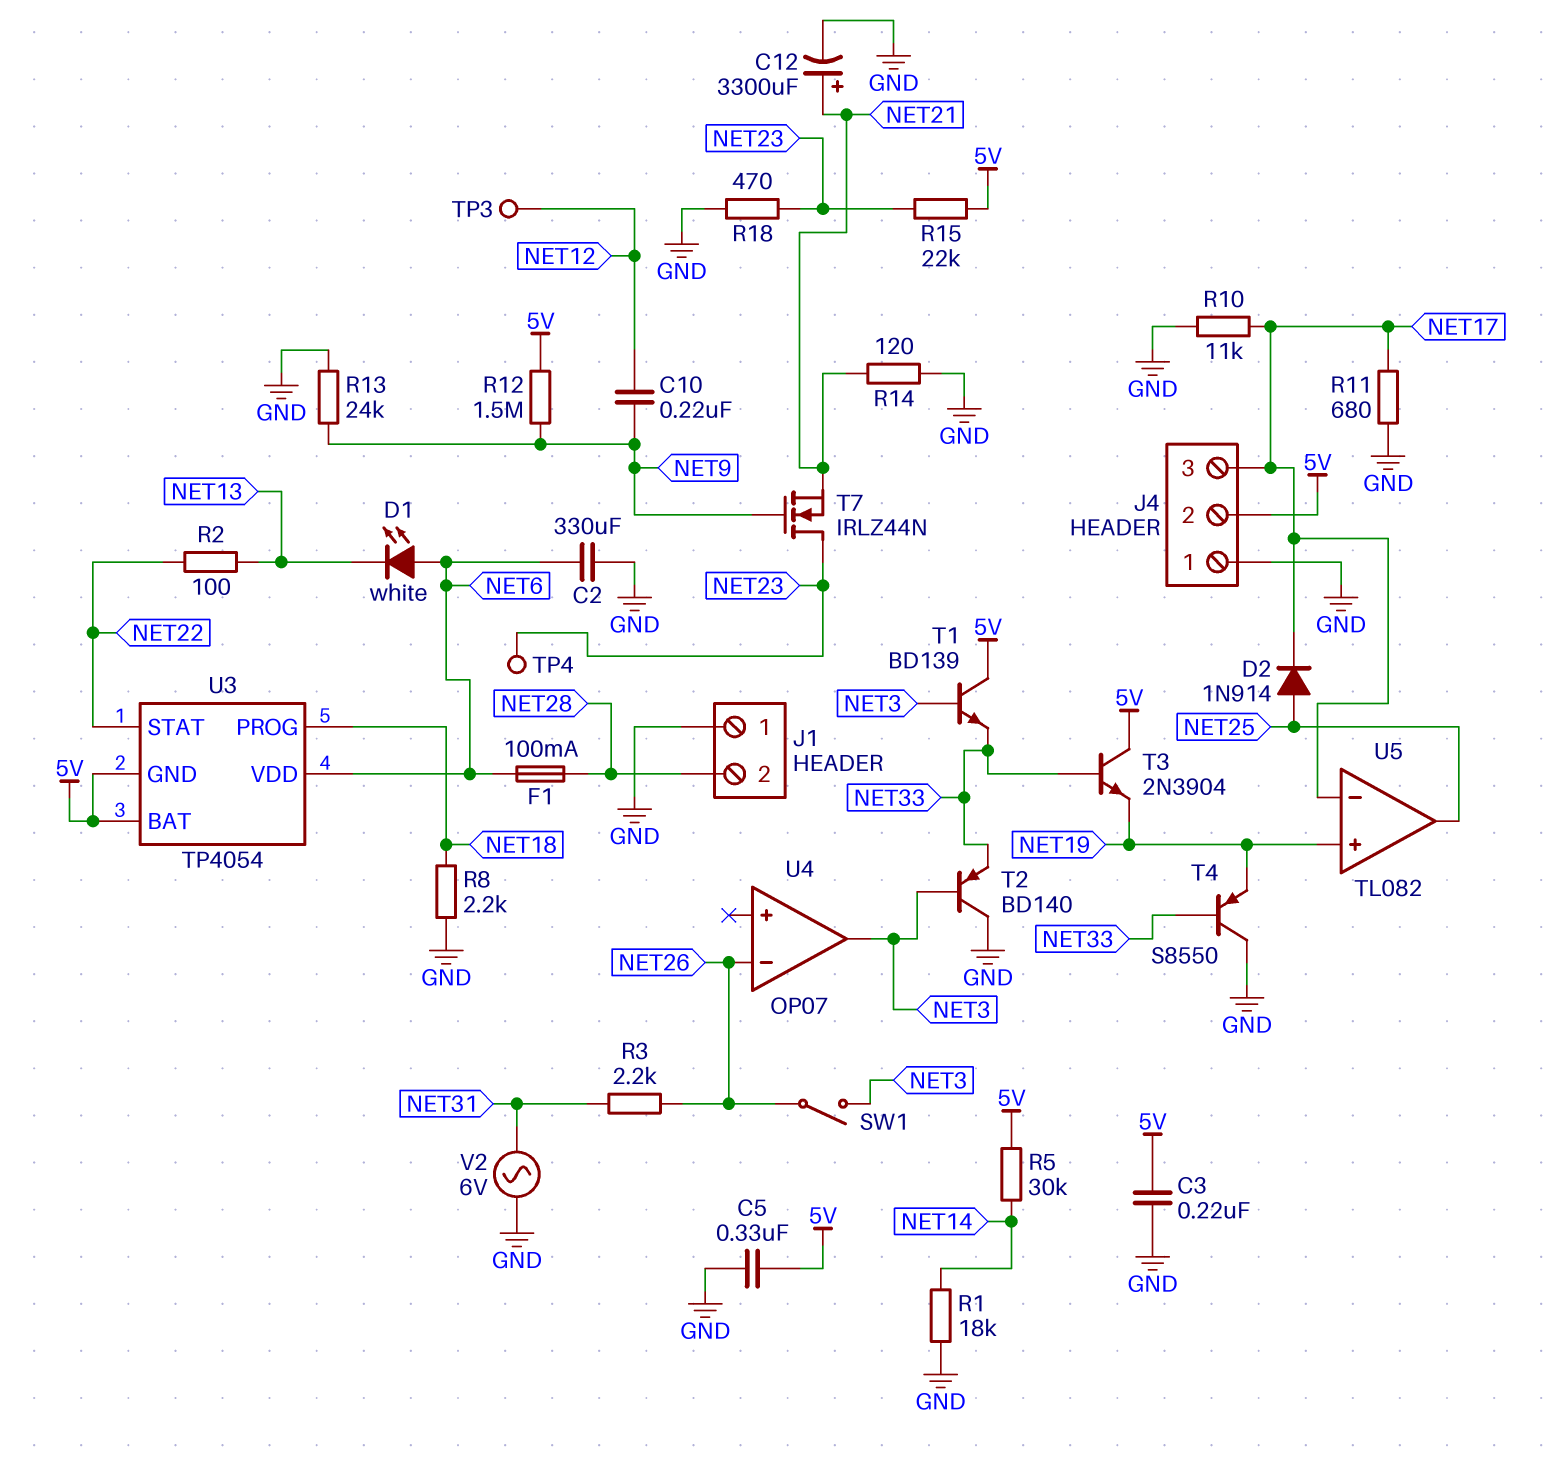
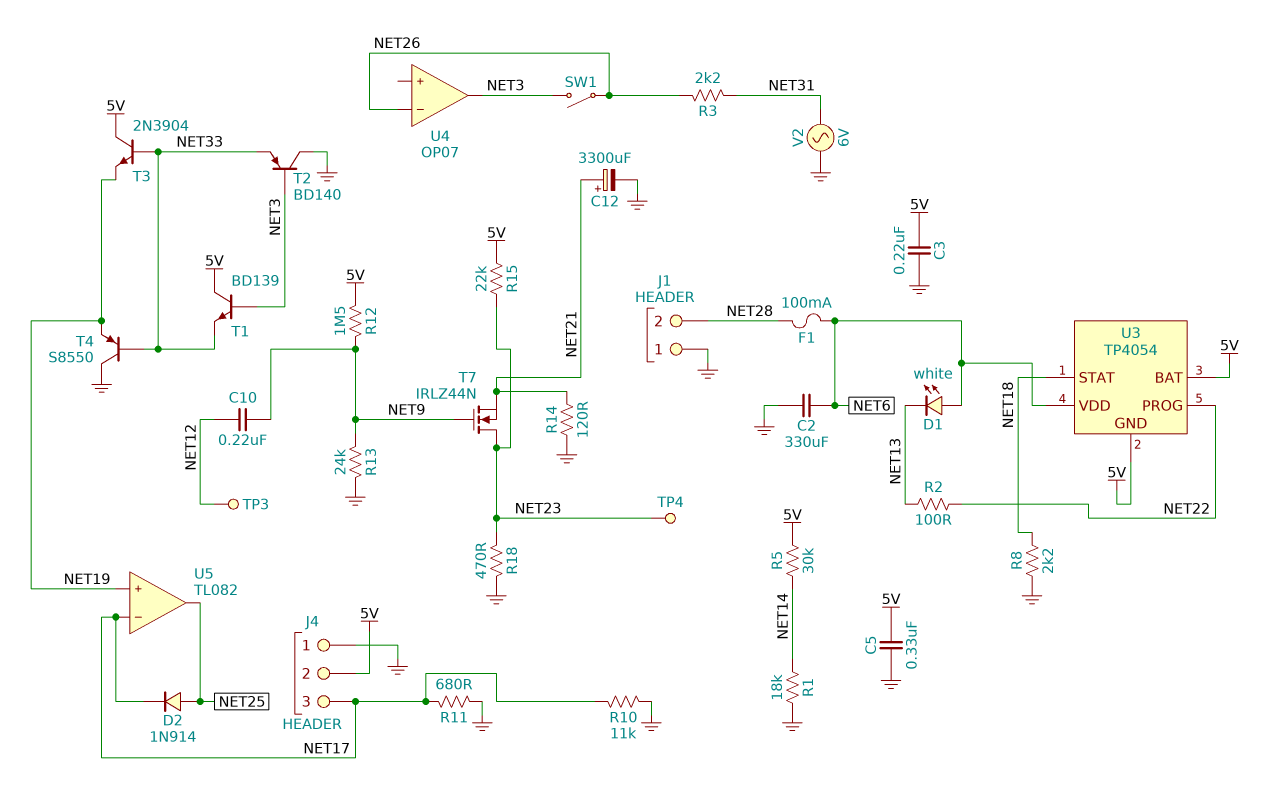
U3 pin PROG: NET18 -> NET22
U3 pin STAT: NET22 -> NET18

